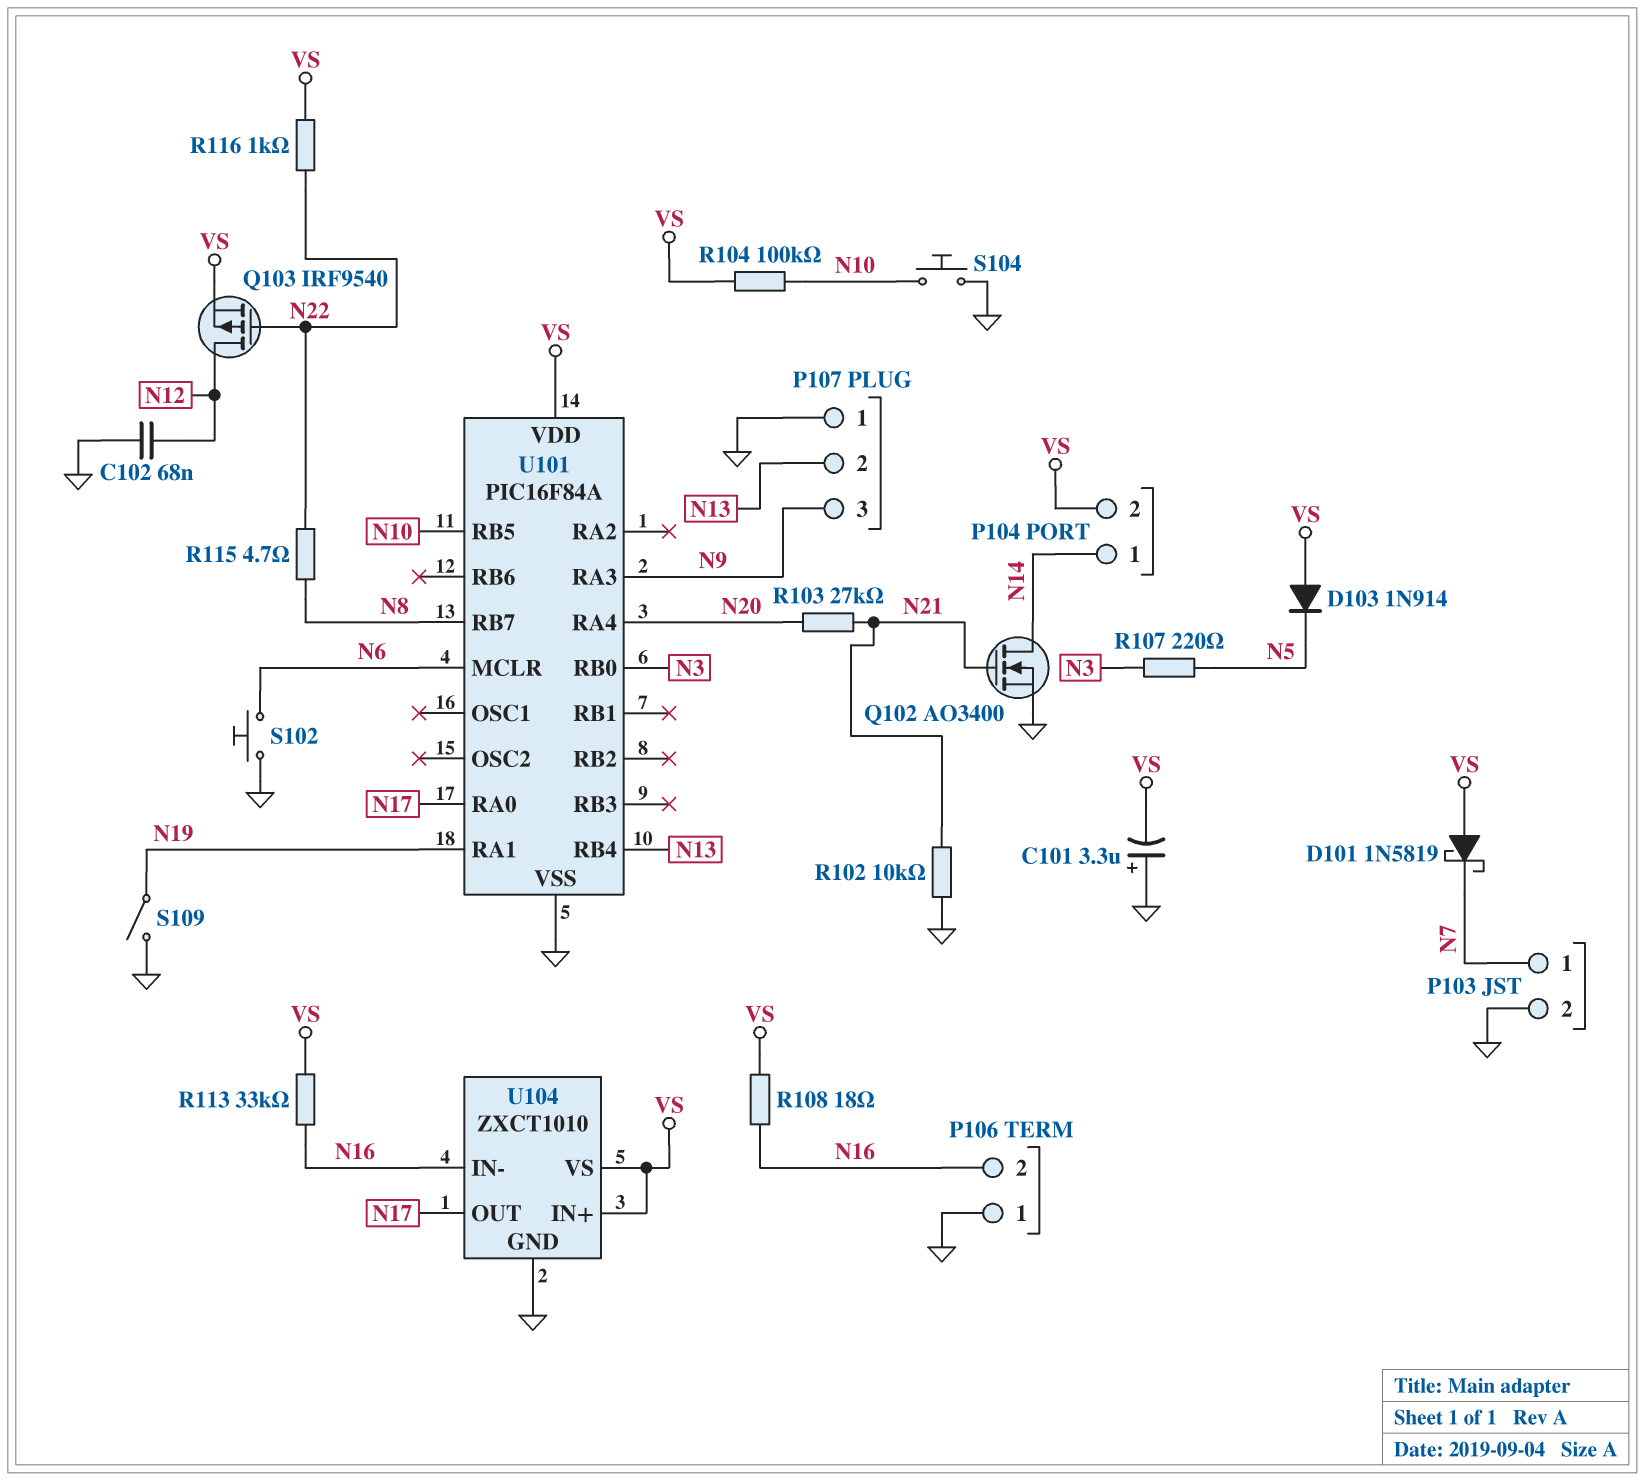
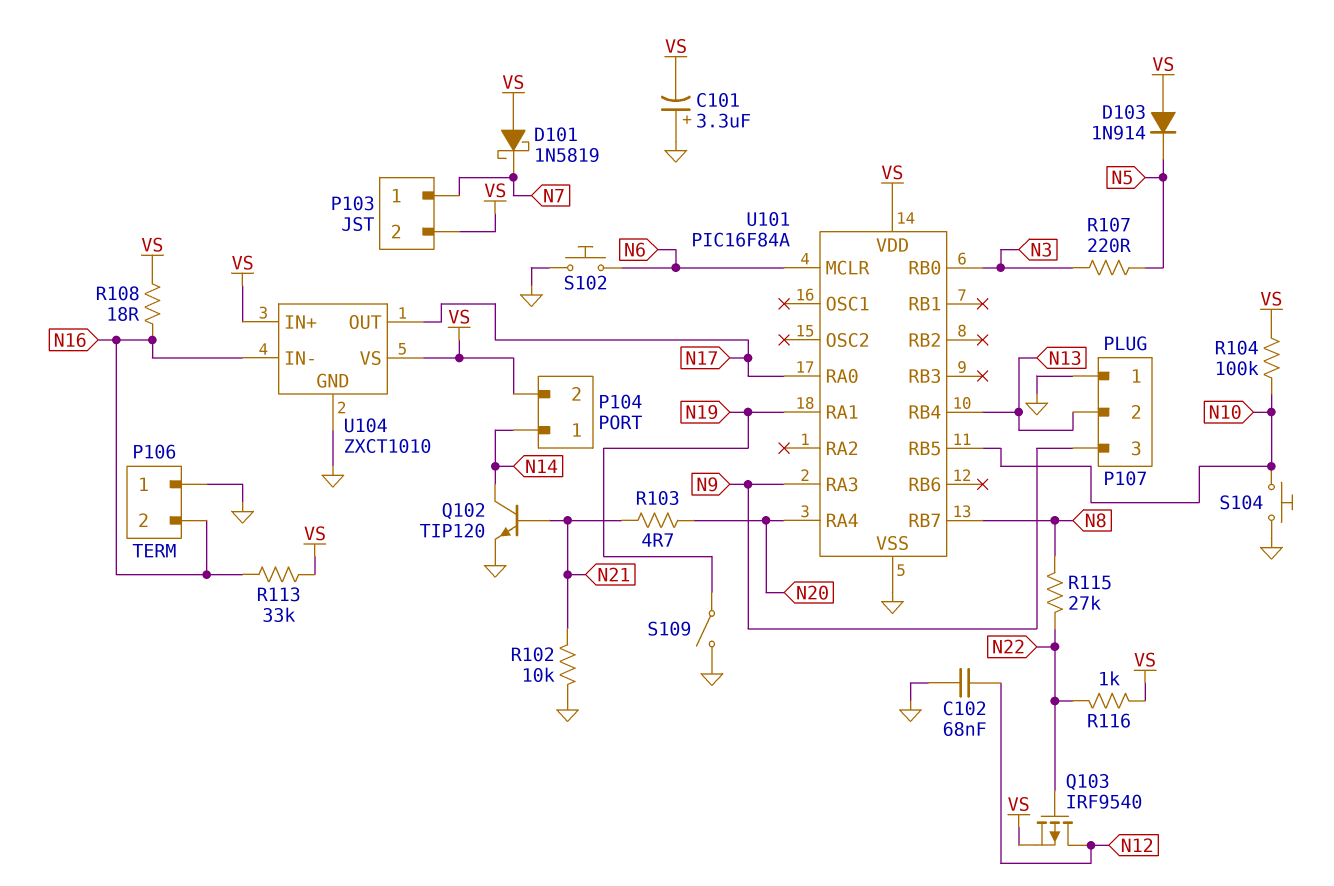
P103 pin 2: GND -> VS
Q102: NMOS AO3400 (G N21, D N14, S GND) -> NPN TIP120 (B N21, C N14, E GND)
R103: 27k (N20, N21) -> 4.7 (N20, N21)
R115: 4.7 (N8, N22) -> 27k (N8, N22)

